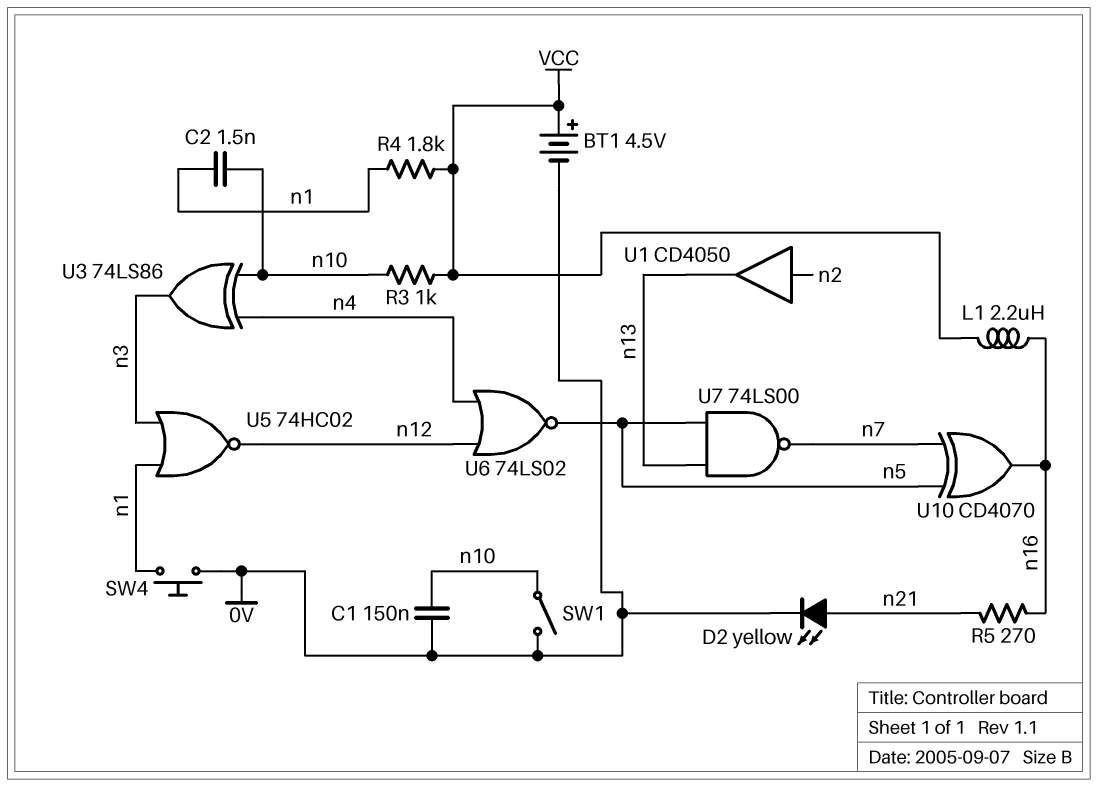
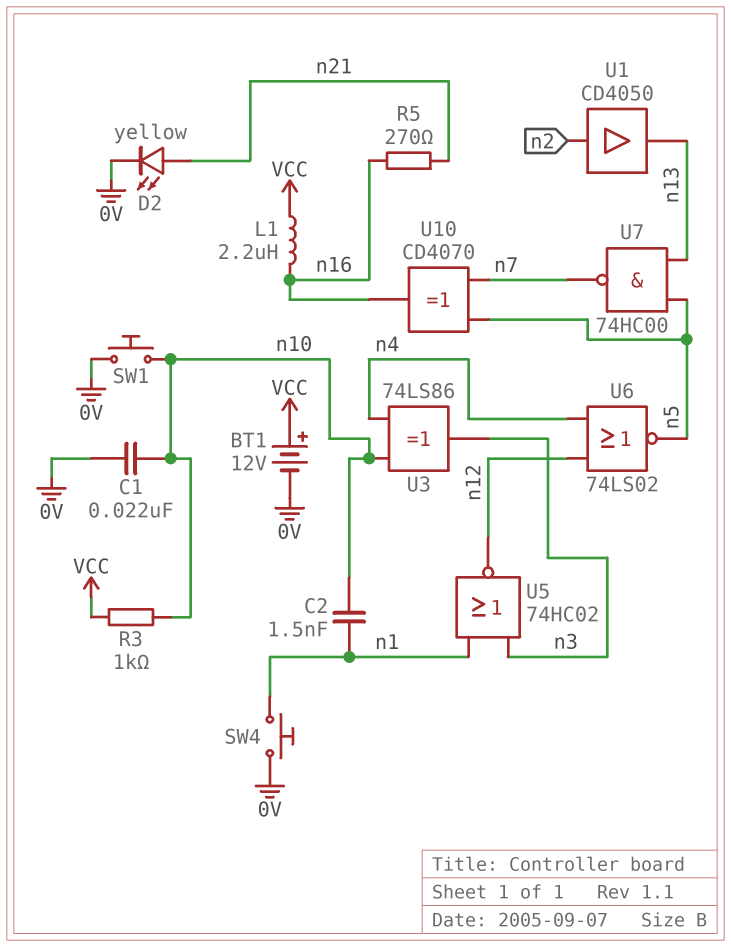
BT1: 4.5V (plus VCC, minus 0V) -> 12V (plus VCC, minus 0V)
C1: 150nF (0V, n10) -> 22nF (0V, n10)
R4: 1.8k (VCC, n1) -> none
SW1: switch (0V, n10) -> button (0V, n10)
U7: NAND 74LS00 (in n5, in n13, out n7) -> NAND 74HC00 (in n5, in n13, out n7)

